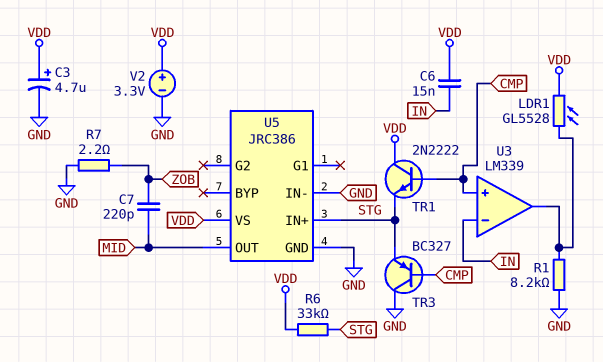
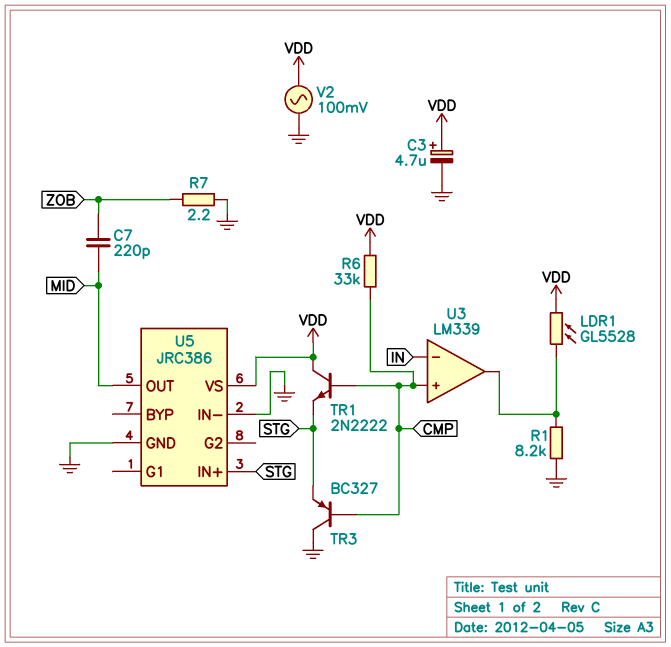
C6: 15nF (IN, VDD) -> none
R6: 33k (STG, VDD) -> 33k (CMP, VDD)
V2: 3.3V (plus VDD, minus GND) -> AC 100mV (GND, VDD)

